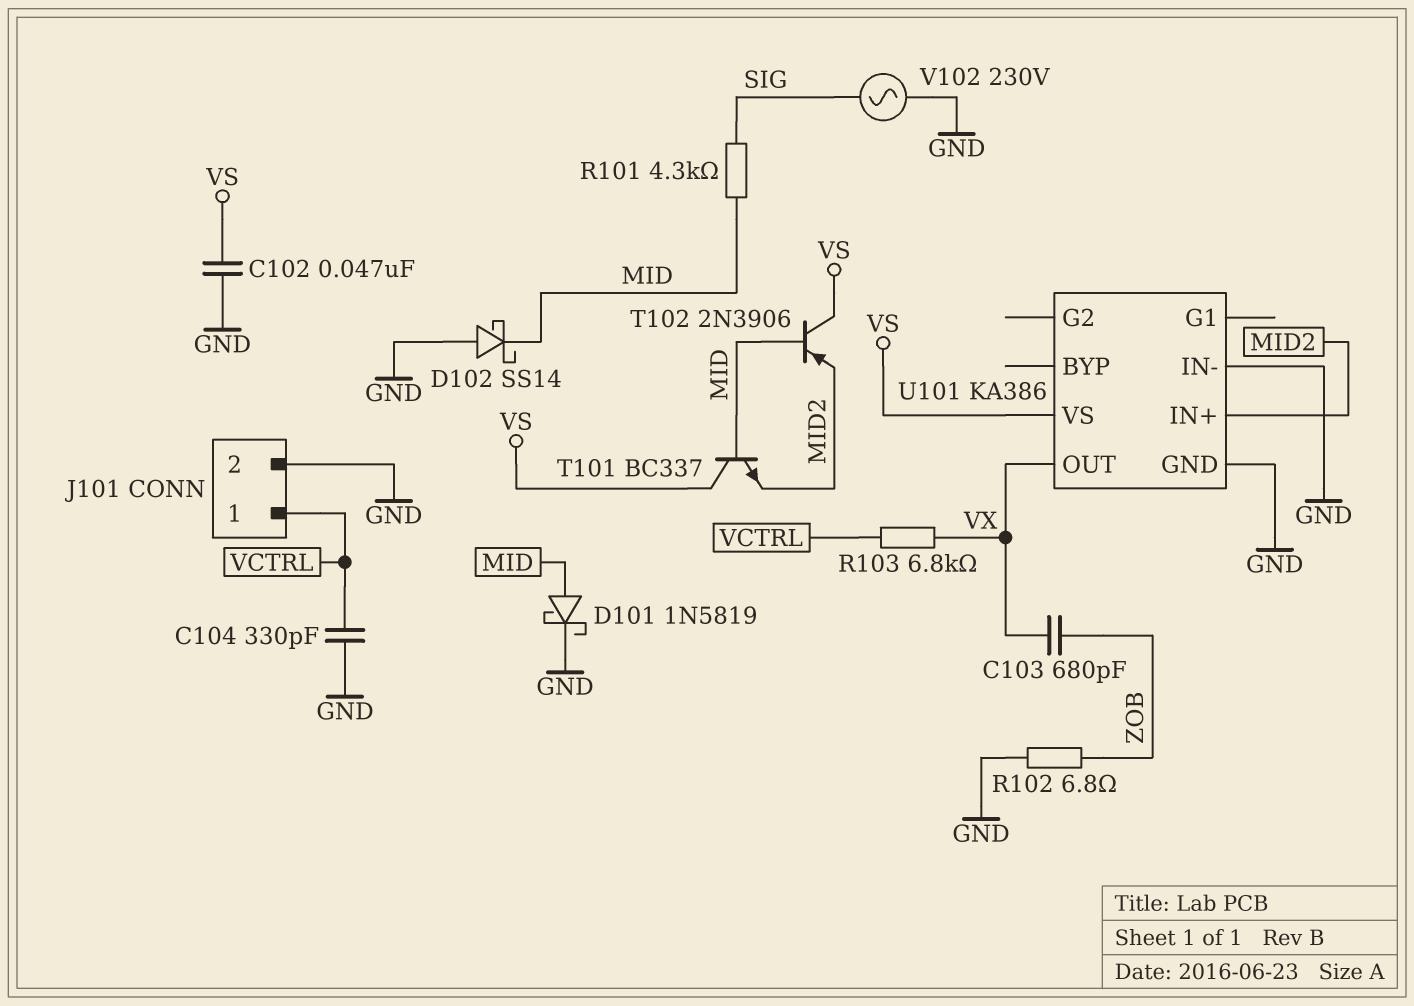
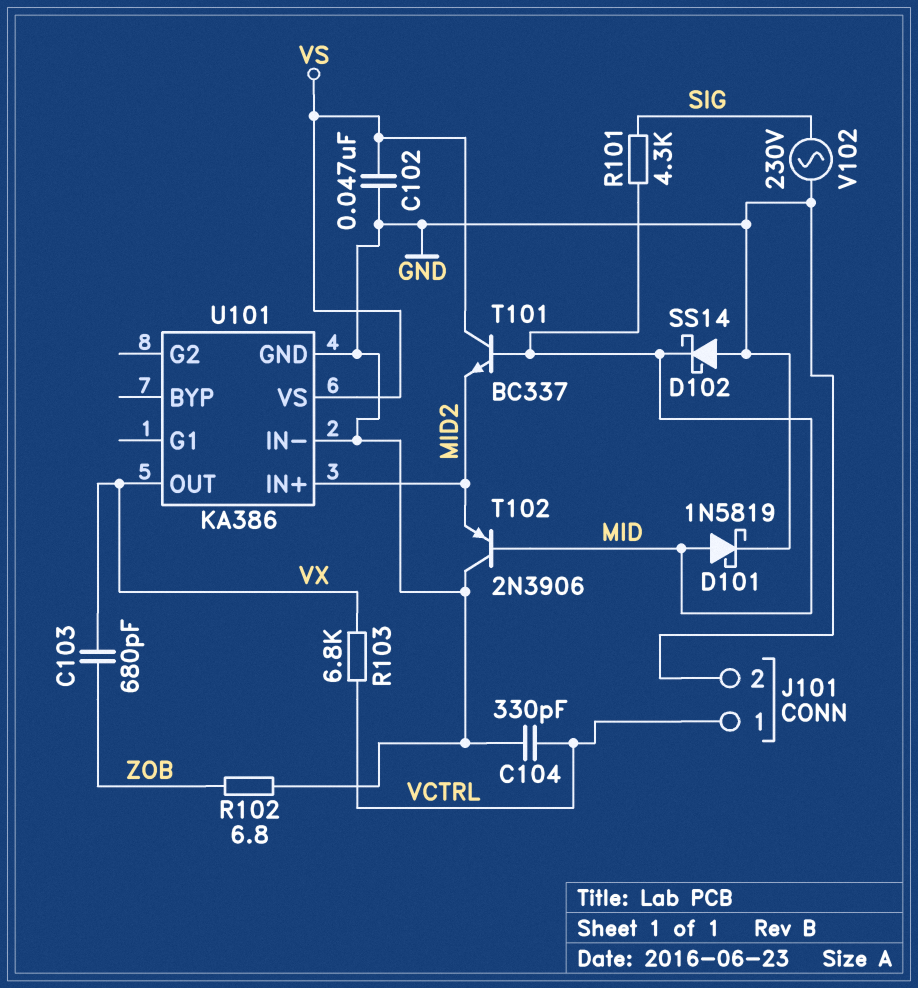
T102: PNP 2N3906 (B MID, C VS, E MID2) -> PNP 2N3906 (B MID, C GND, E MID2)

